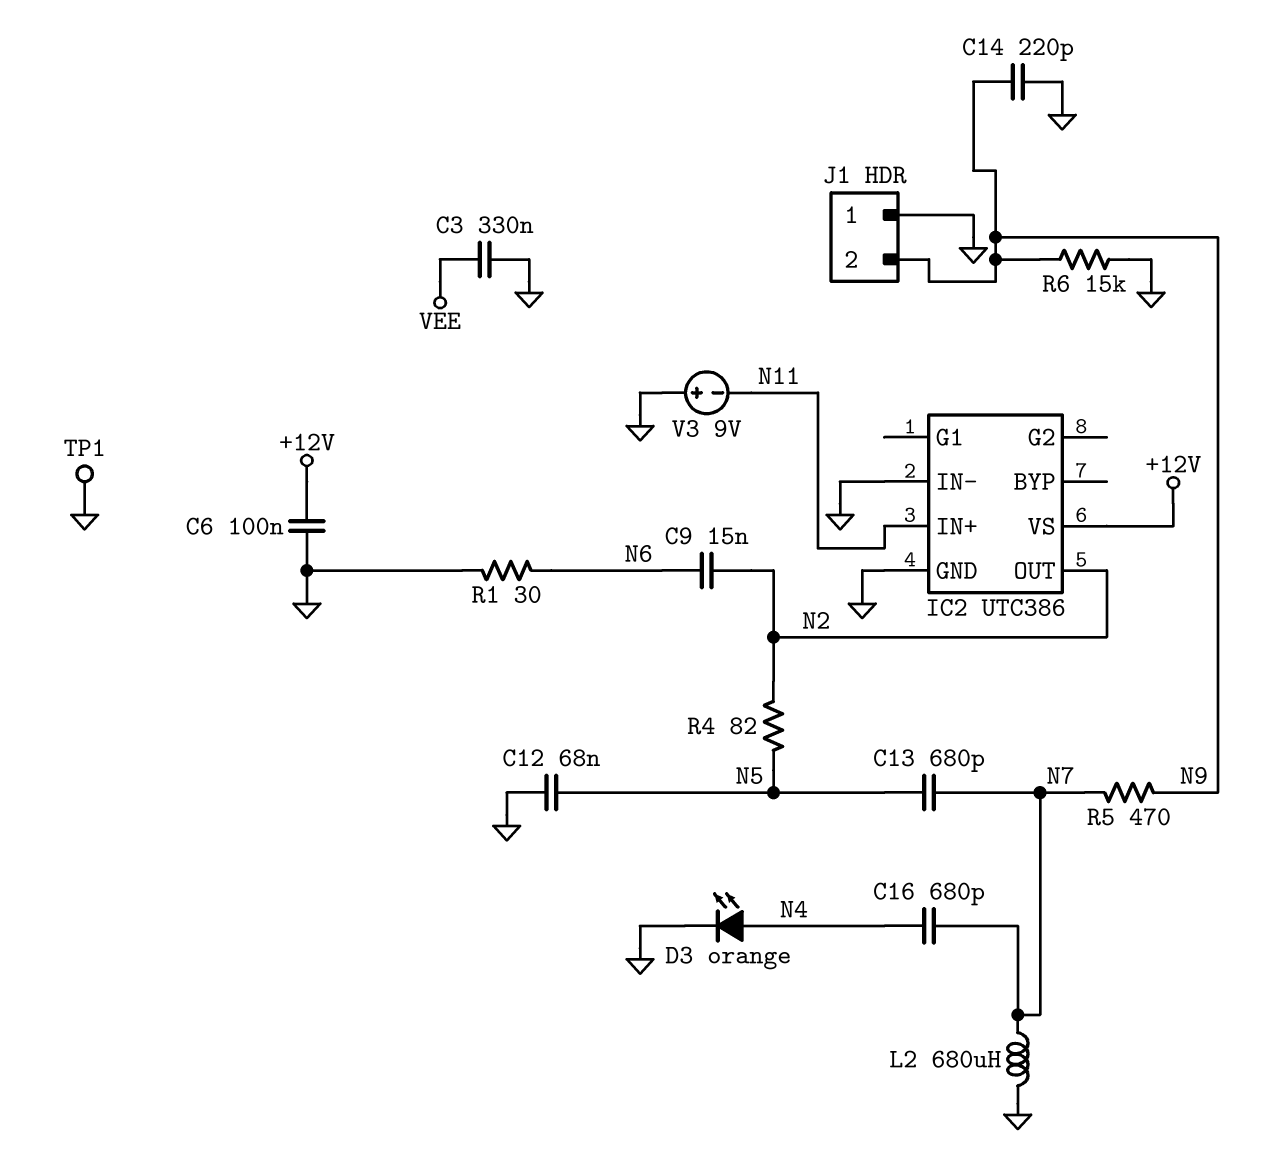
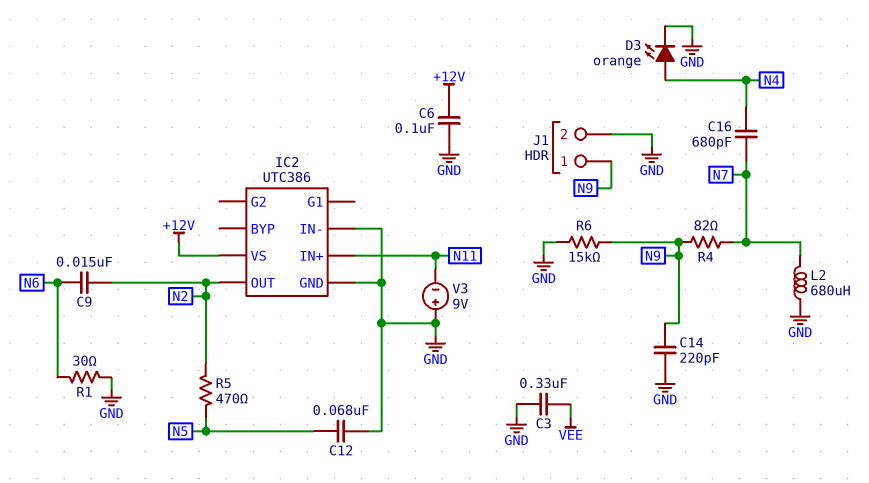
C13: 680pF (N5, N7) -> none
J1 pin 1: GND -> N9
J1 pin 2: N9 -> GND
R4: 82 (N2, N5) -> 82 (N7, N9)
R5: 470 (N7, N9) -> 470 (N2, N5)
TP1: test point (GND) -> none

